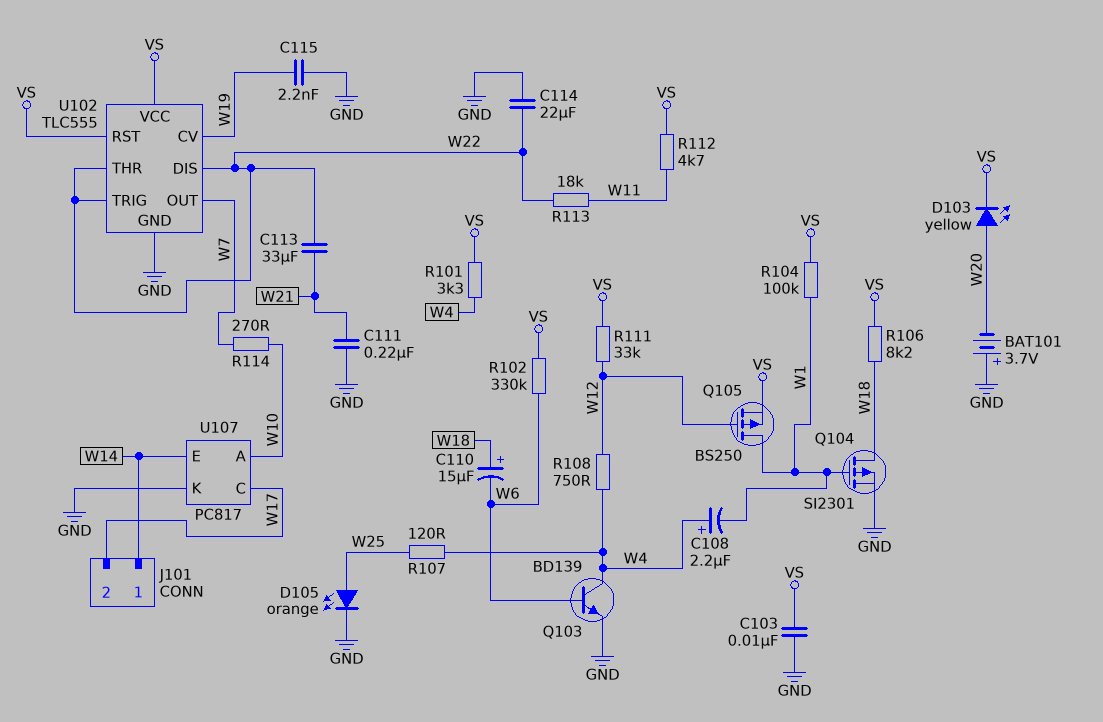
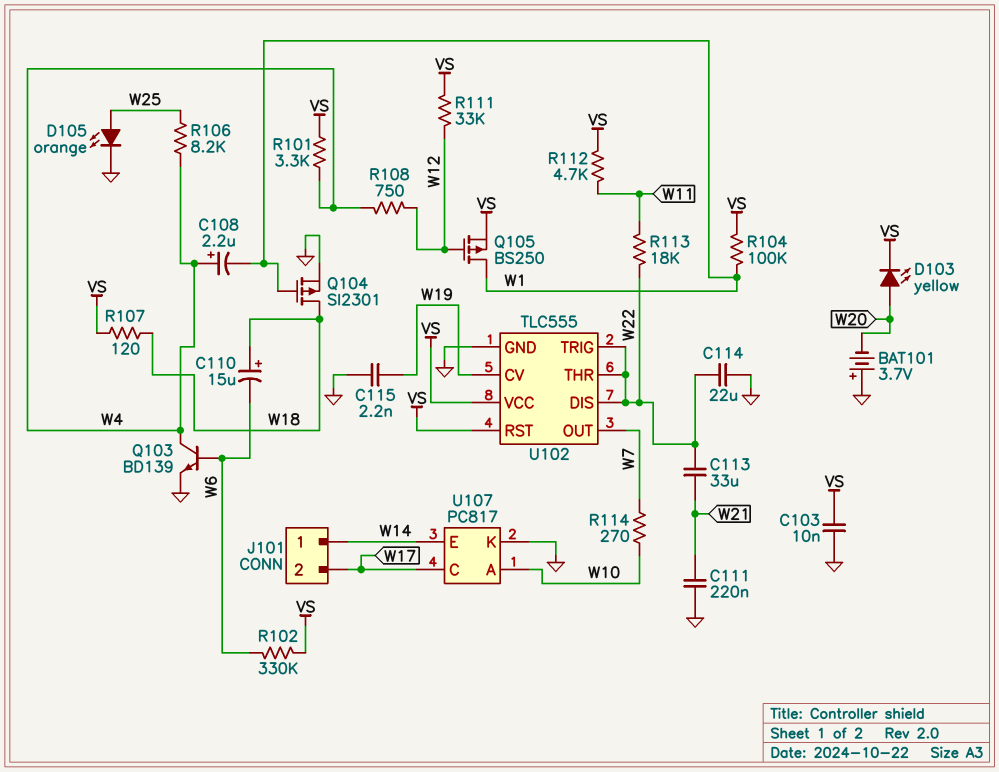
R106: 8.2k (VS, W18) -> 8.2k (W4, W25)
R107: 120 (W4, W25) -> 120 (VS, W18)

